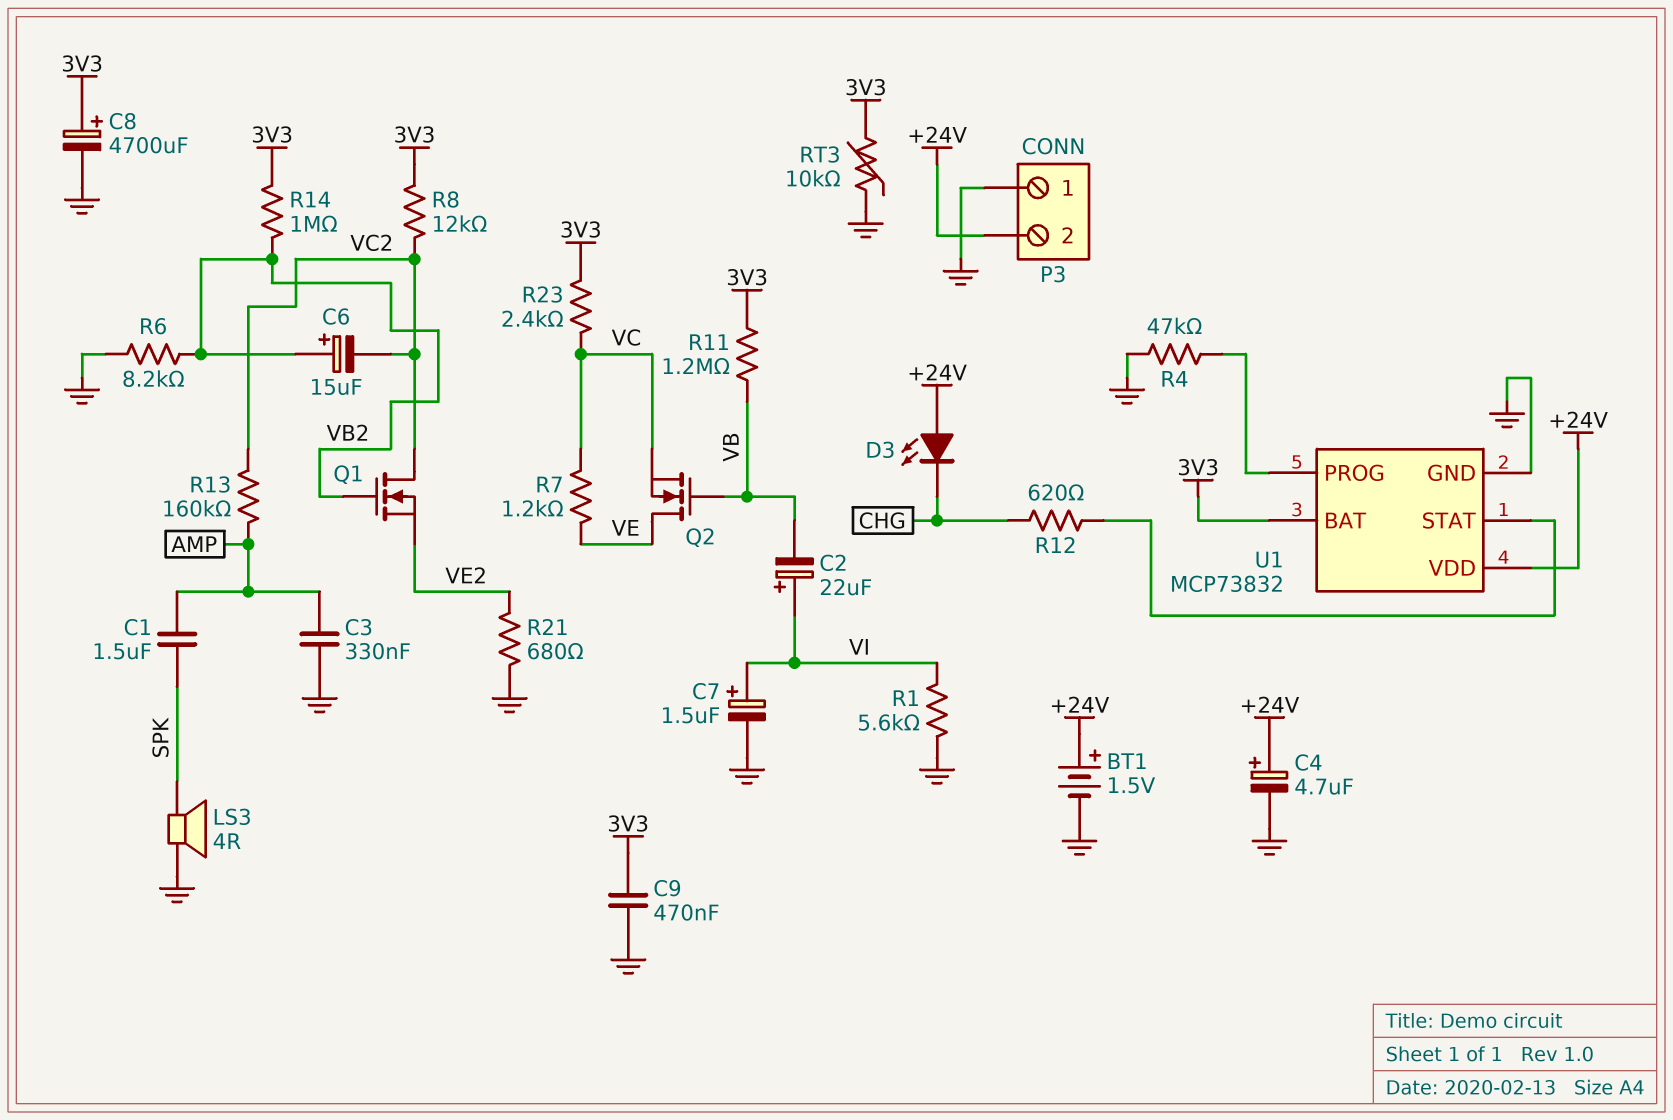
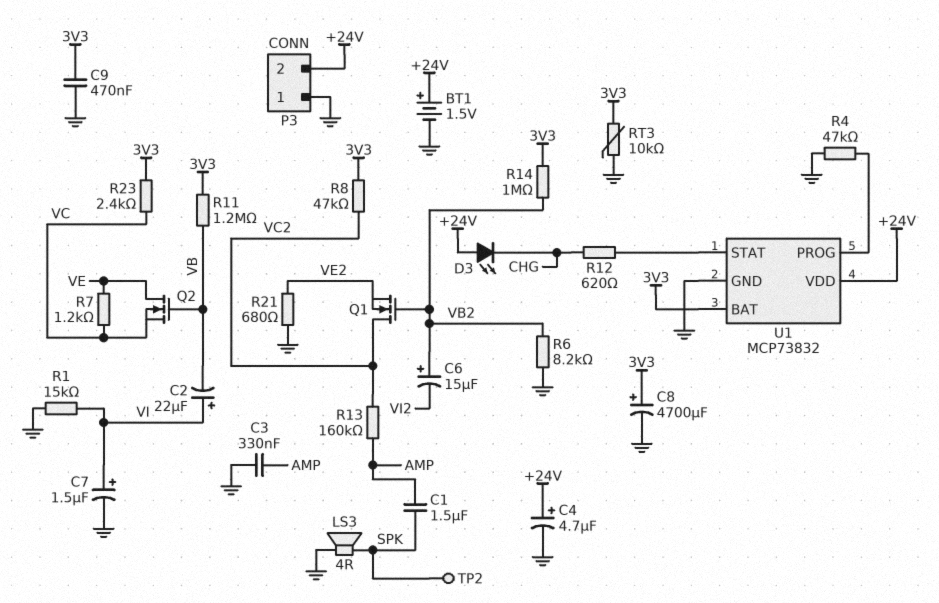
C6: 15uF (plus VB2, minus VC2) -> 15uF (plus VB2, minus VI2)
R1: 5.6k (GND, VI) -> 15k (GND, VI)
R8: 12k (3V3, VC2) -> 47k (3V3, VC2)
TP2: none -> test point (SPK)

